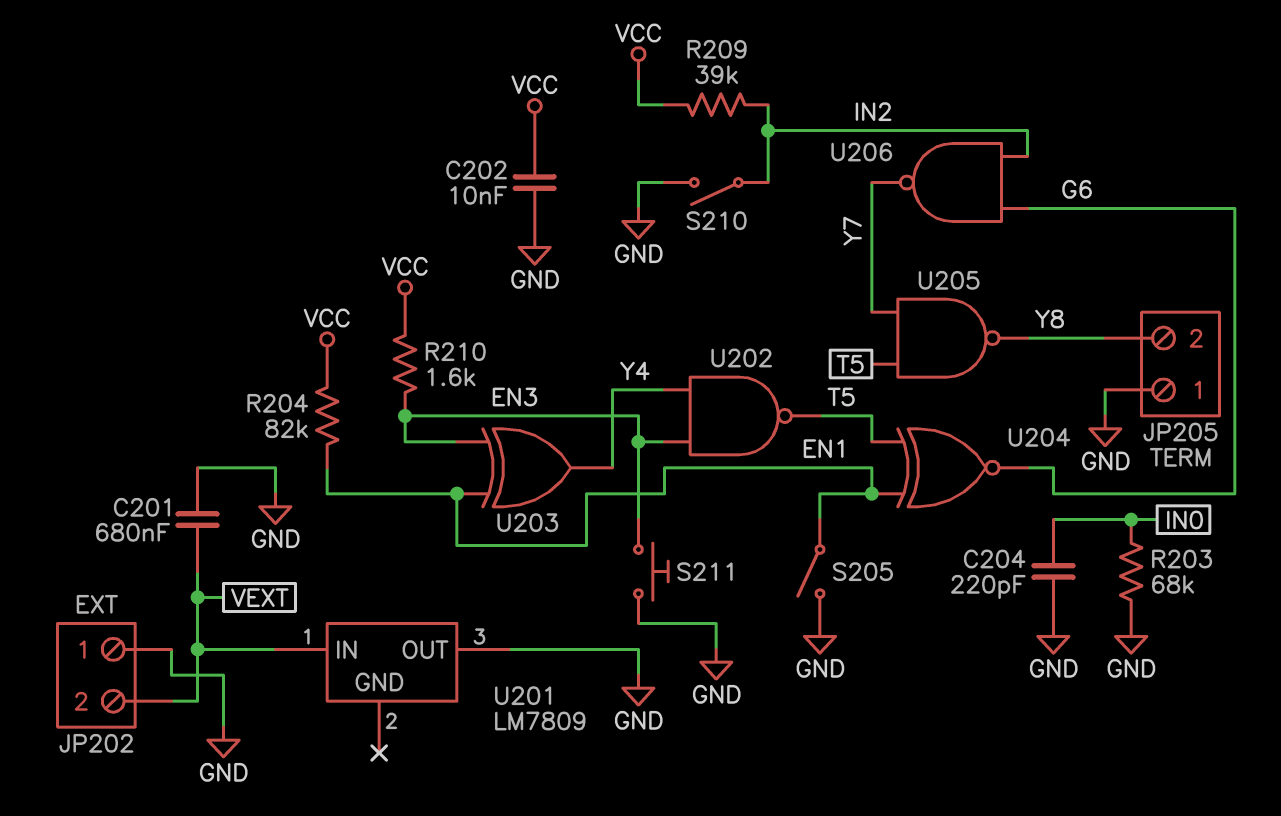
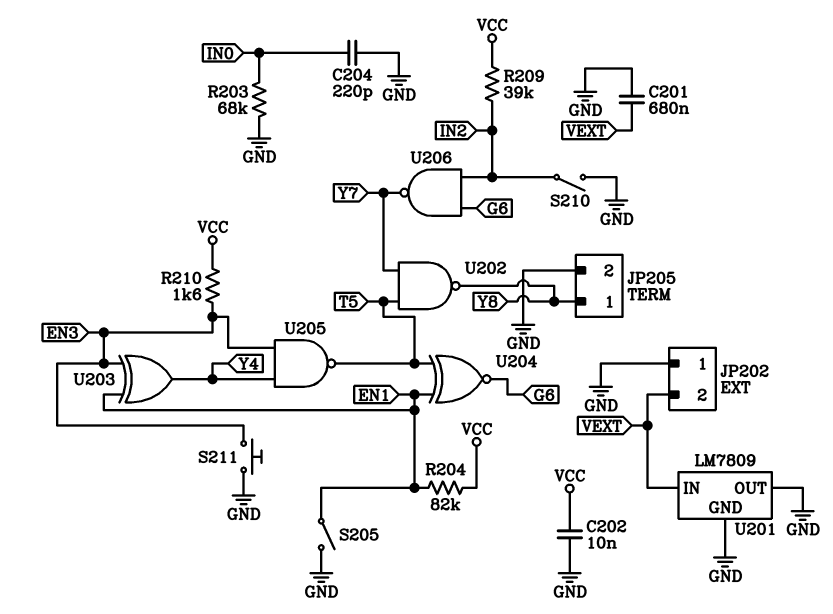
JP205 pin 1: GND -> Y8
JP205 pin 2: Y8 -> GND
U201 pin GND: none -> GND
U202: NAND (in EN3, in Y4, out T5) -> NAND (in T5, in Y7, out Y8)
U205: NAND (in T5, in Y7, out Y8) -> NAND (in EN3, in Y4, out T5)

